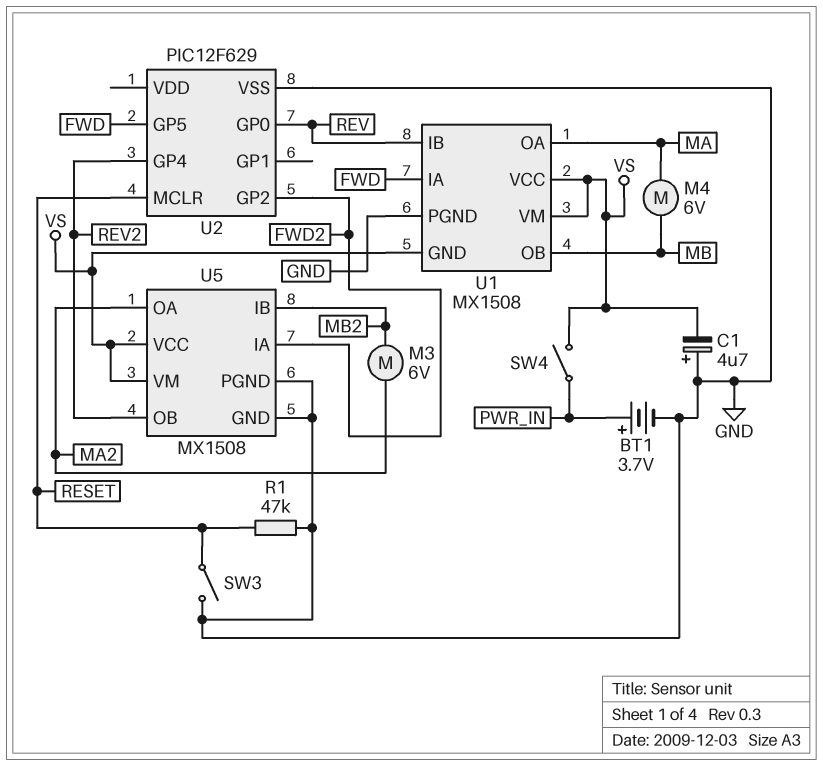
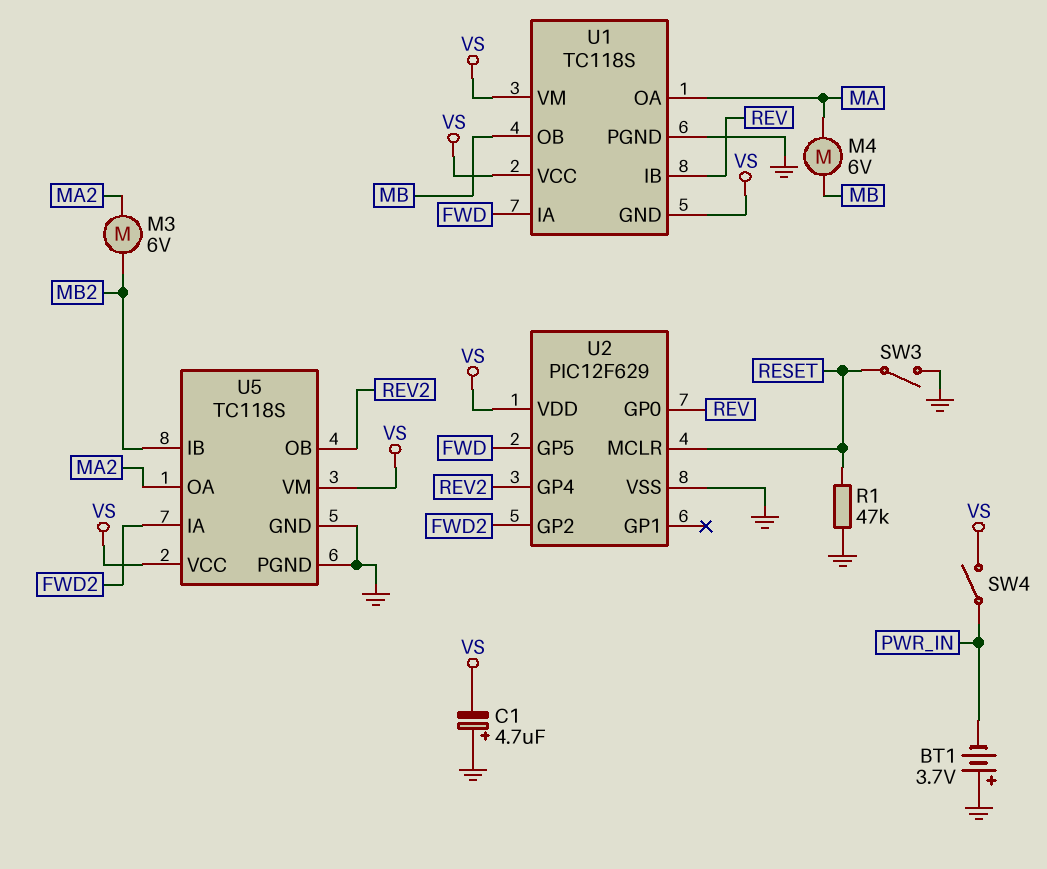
BT1: 3.7V (plus PWR_IN, minus GND) -> 3.7V (plus GND, minus PWR_IN)
U1: MX1508 -> TC118S
U2 pin VDD: none -> VS
U5: MX1508 -> TC118S

